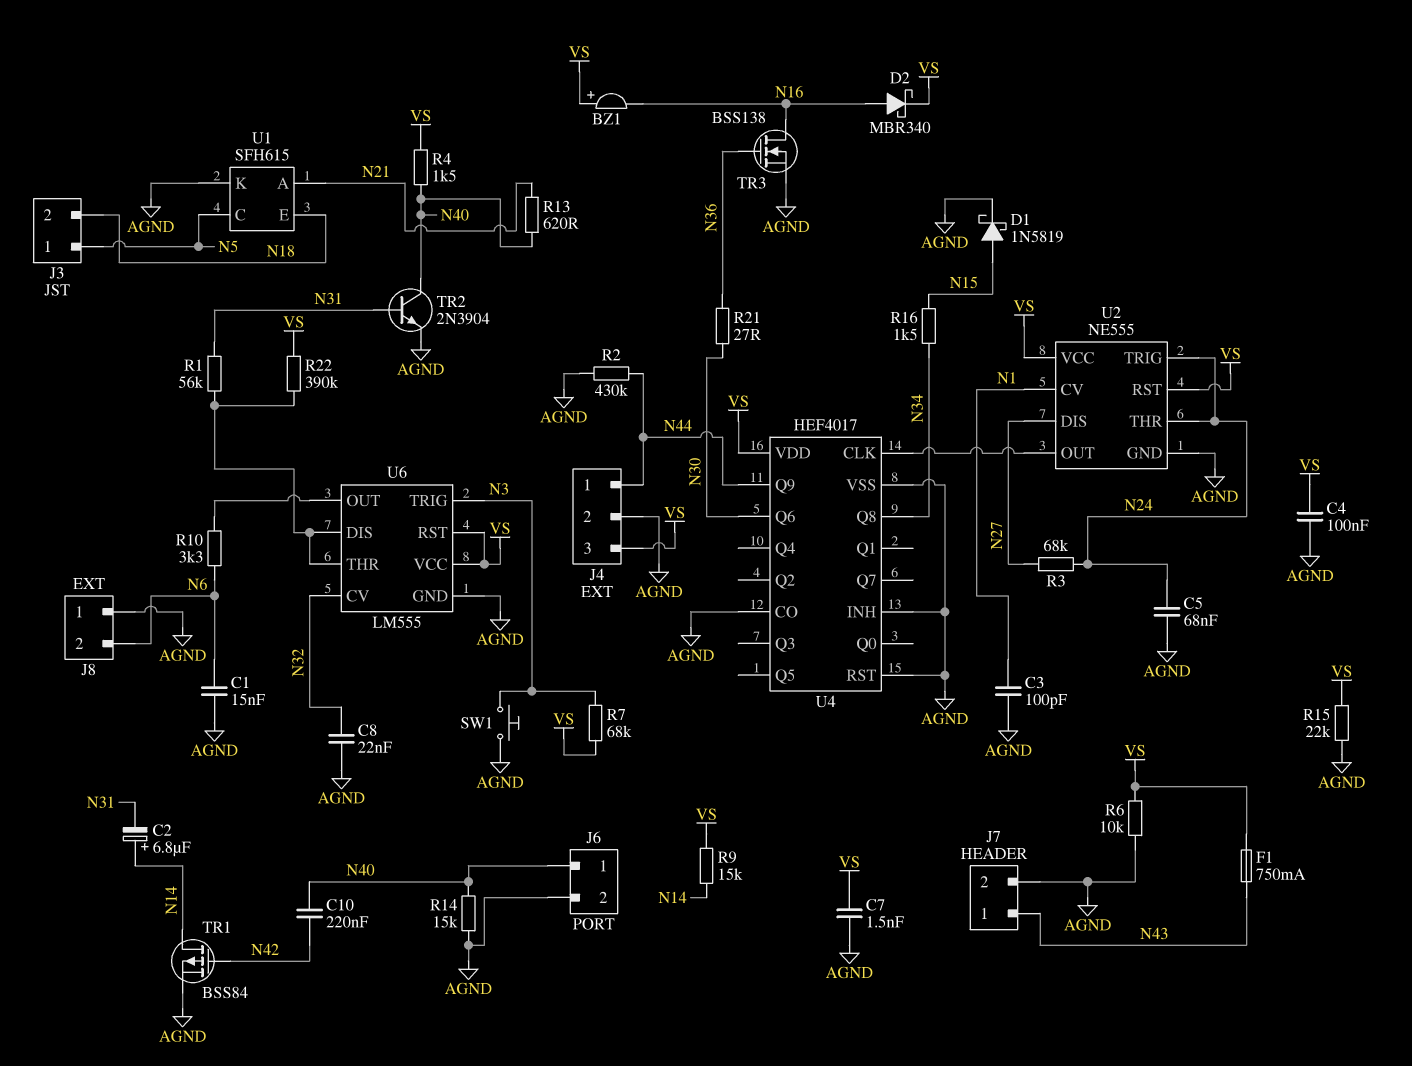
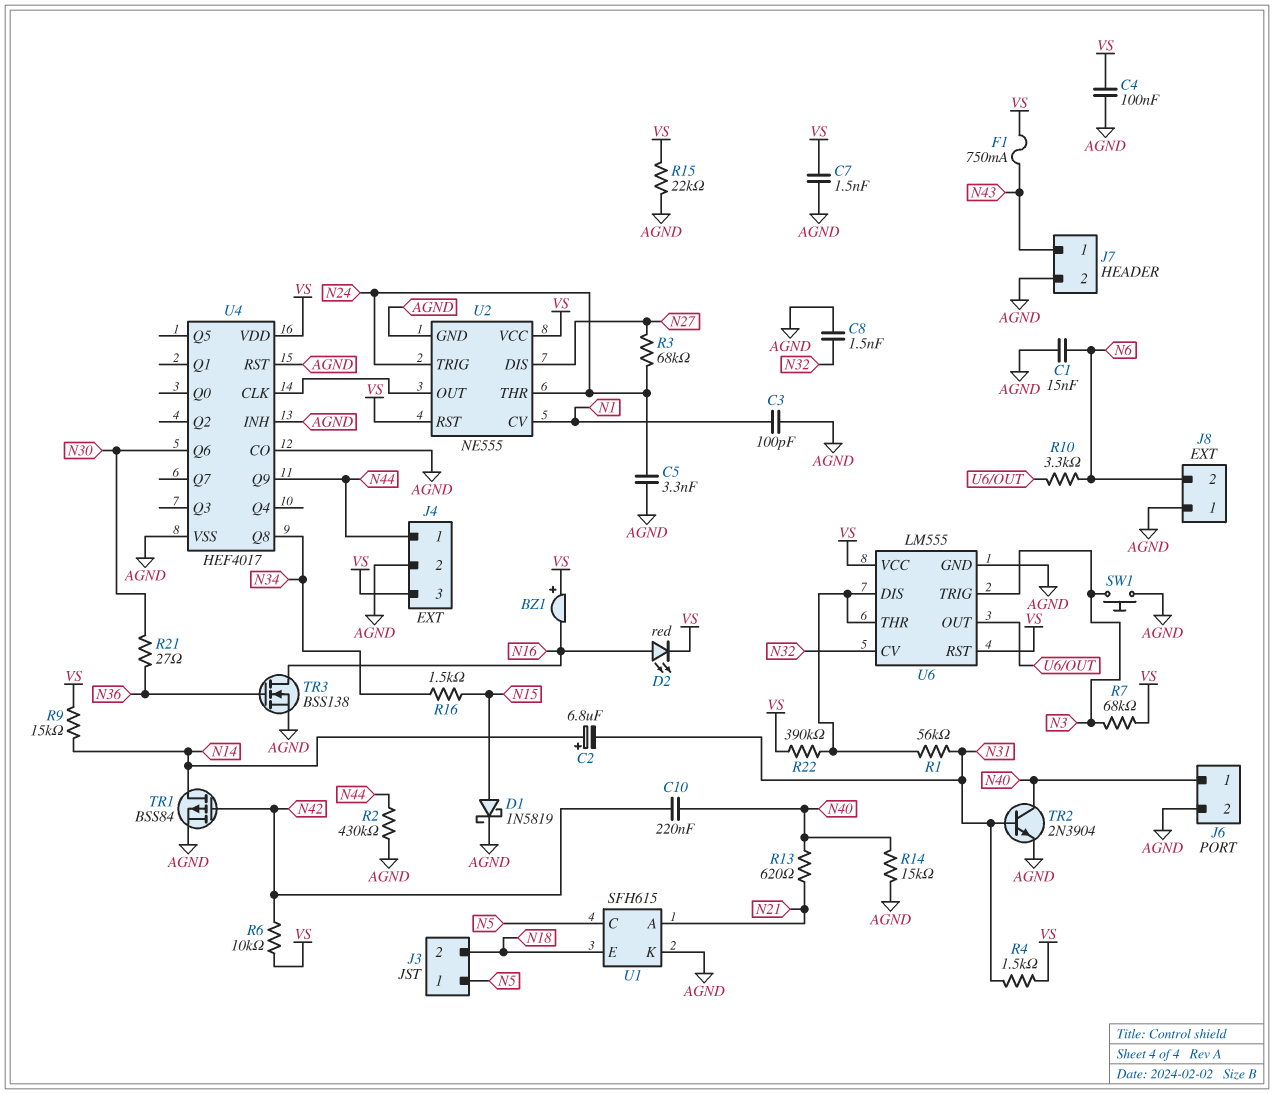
C5: 68nF (AGND, N24) -> 3.3nF (AGND, N24)
C8: 22nF (AGND, N32) -> 1.5nF (AGND, N32)
D2: schottky MBR340 (A N16, K VS) -> LED red (A N16, K VS)
R4: 1.5k (N40, VS) -> 1.5k (N31, VS)
R6: 10k (AGND, VS) -> 10k (N42, VS)

